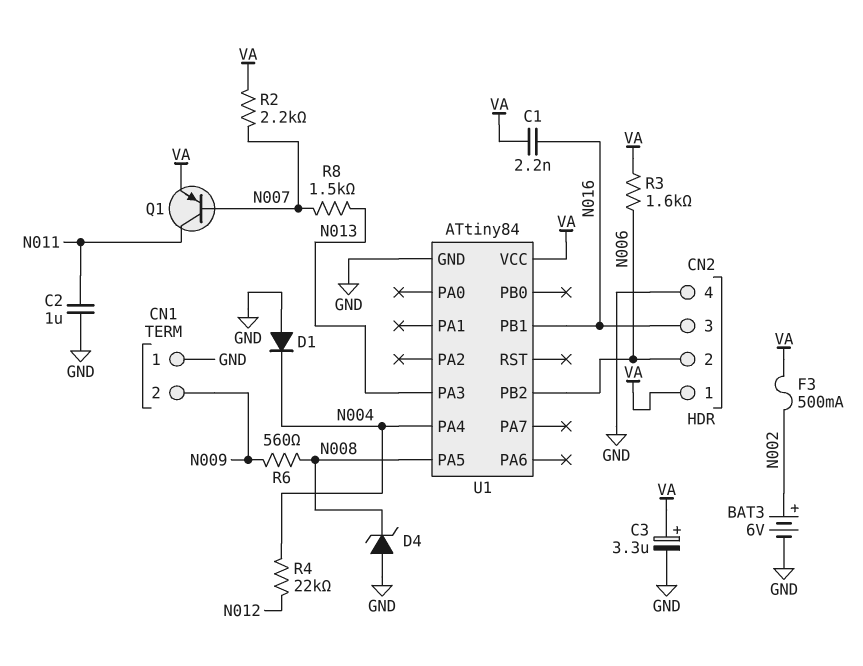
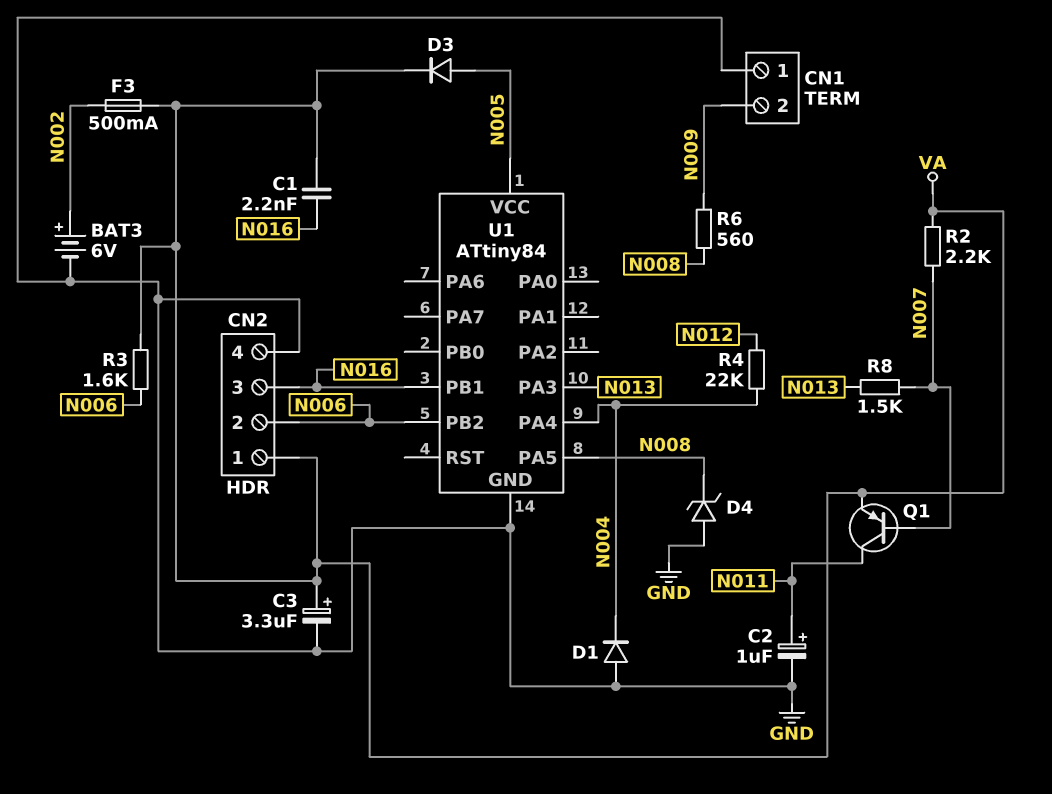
C2: 1uF (GND, N011) -> 1uF (plus N011, minus GND)
D3: none -> diode (A N005, K VA)
U1 pin VCC: VA -> N005

